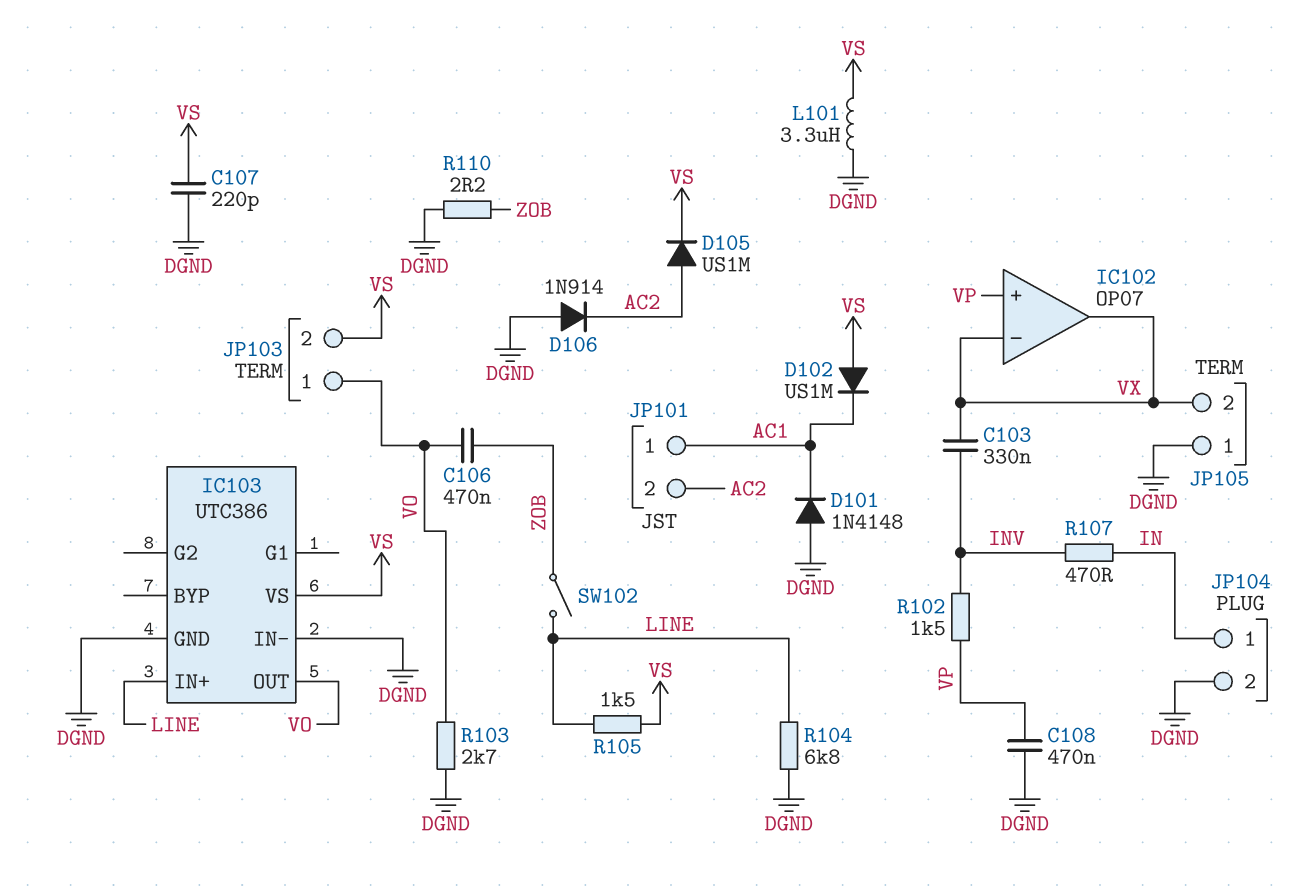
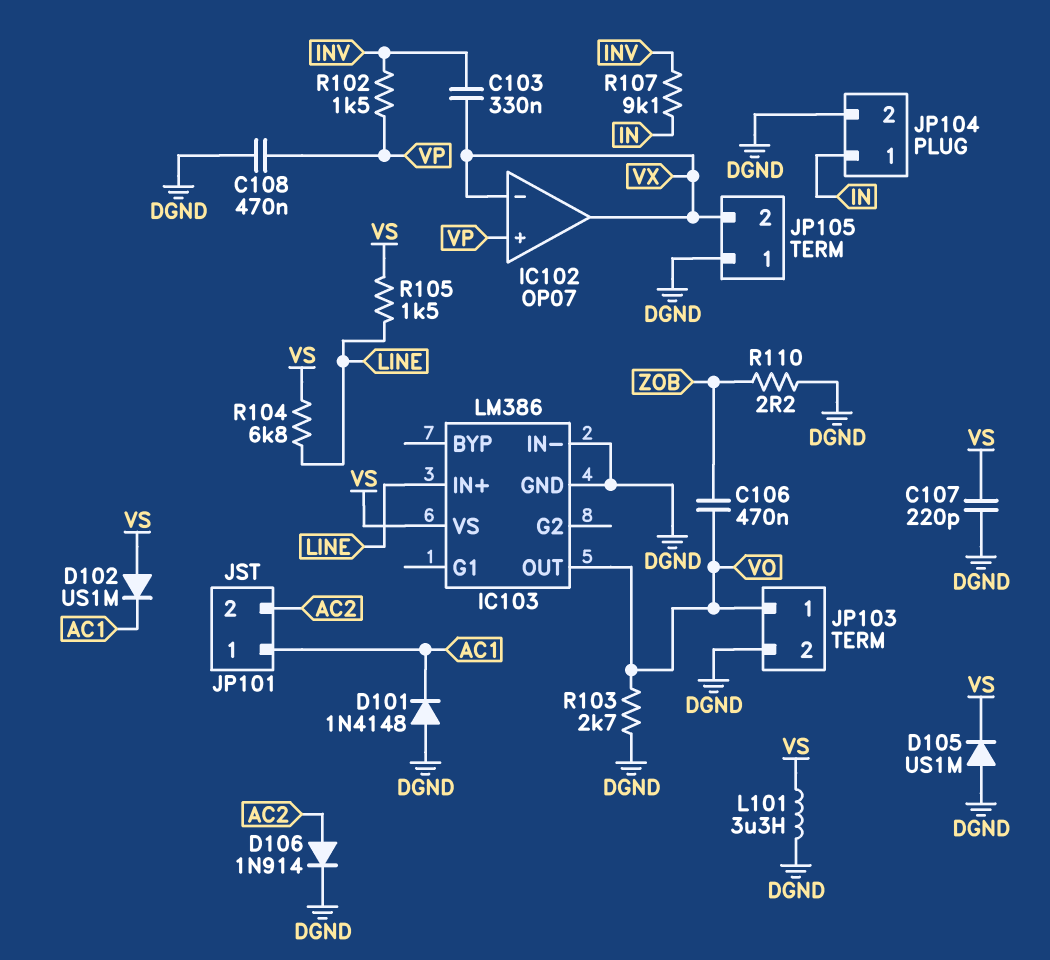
D105: diode US1M (A AC2, K VS) -> diode US1M (A DGND, K VS)
D106: diode 1N914 (A DGND, K AC2) -> diode 1N914 (A AC2, K DGND)
IC103: UTC386 -> LM386
JP103 pin 2: VS -> DGND
R104: 6.8k (DGND, LINE) -> 6.8k (LINE, VS)
R107: 470 (IN, INV) -> 9.1k (IN, INV)
SW102: switch (LINE, ZOB) -> none

